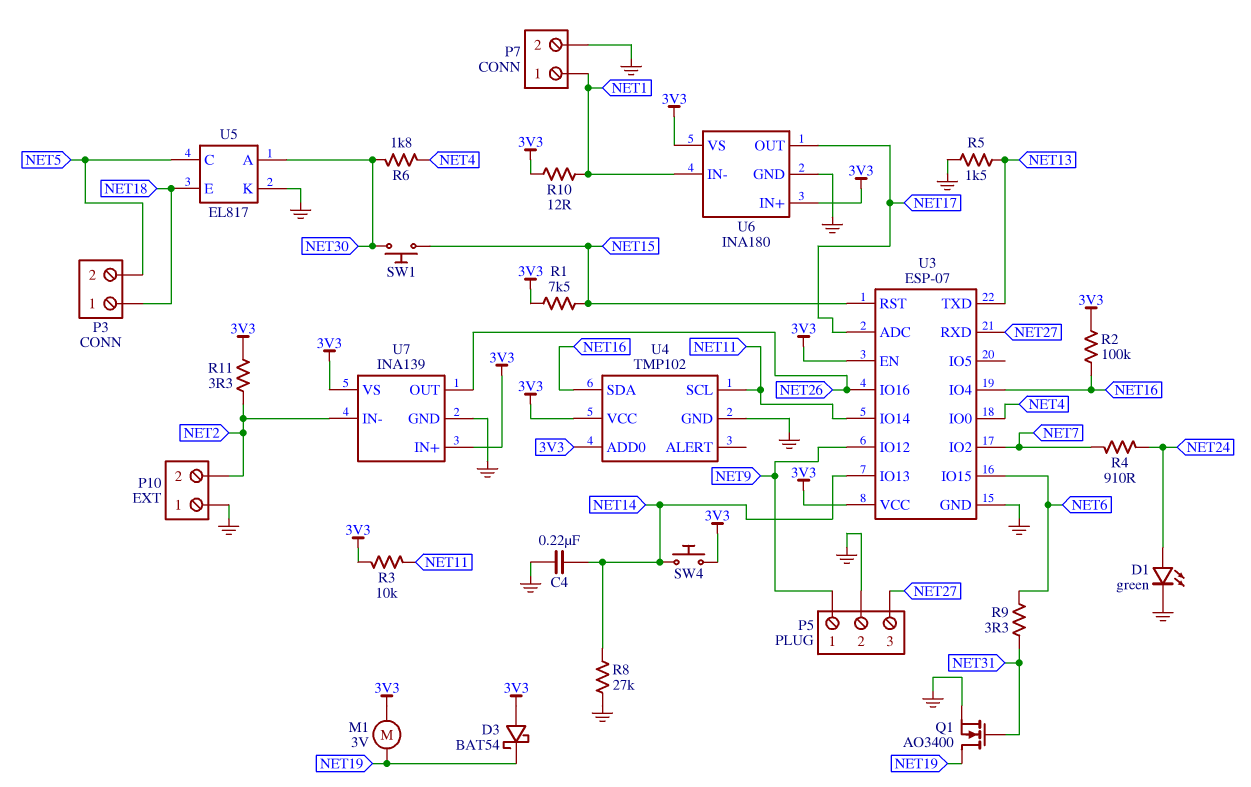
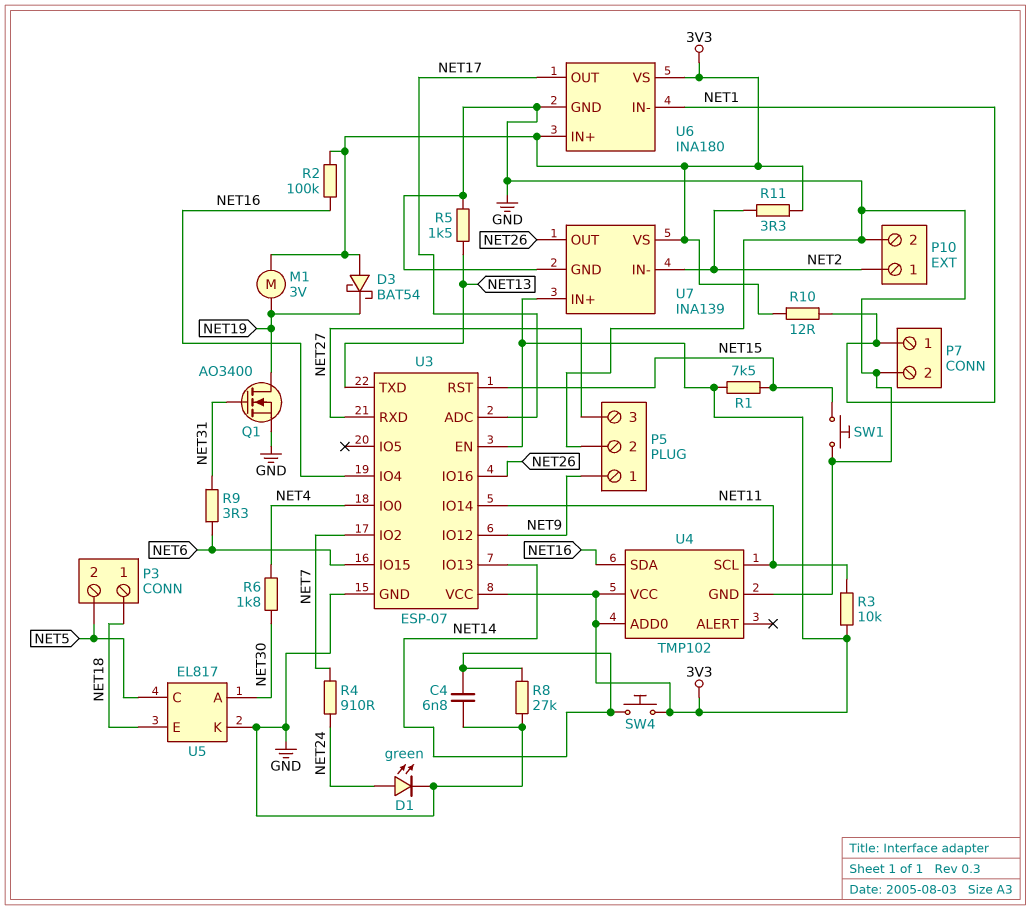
C4: 220nF (GND, NET14) -> 6.8nF (GND, NET14)
P10 pin 1: GND -> NET2
P10 pin 2: NET2 -> GND
SW1: button (NET15, NET30) -> button (GND, NET15)

